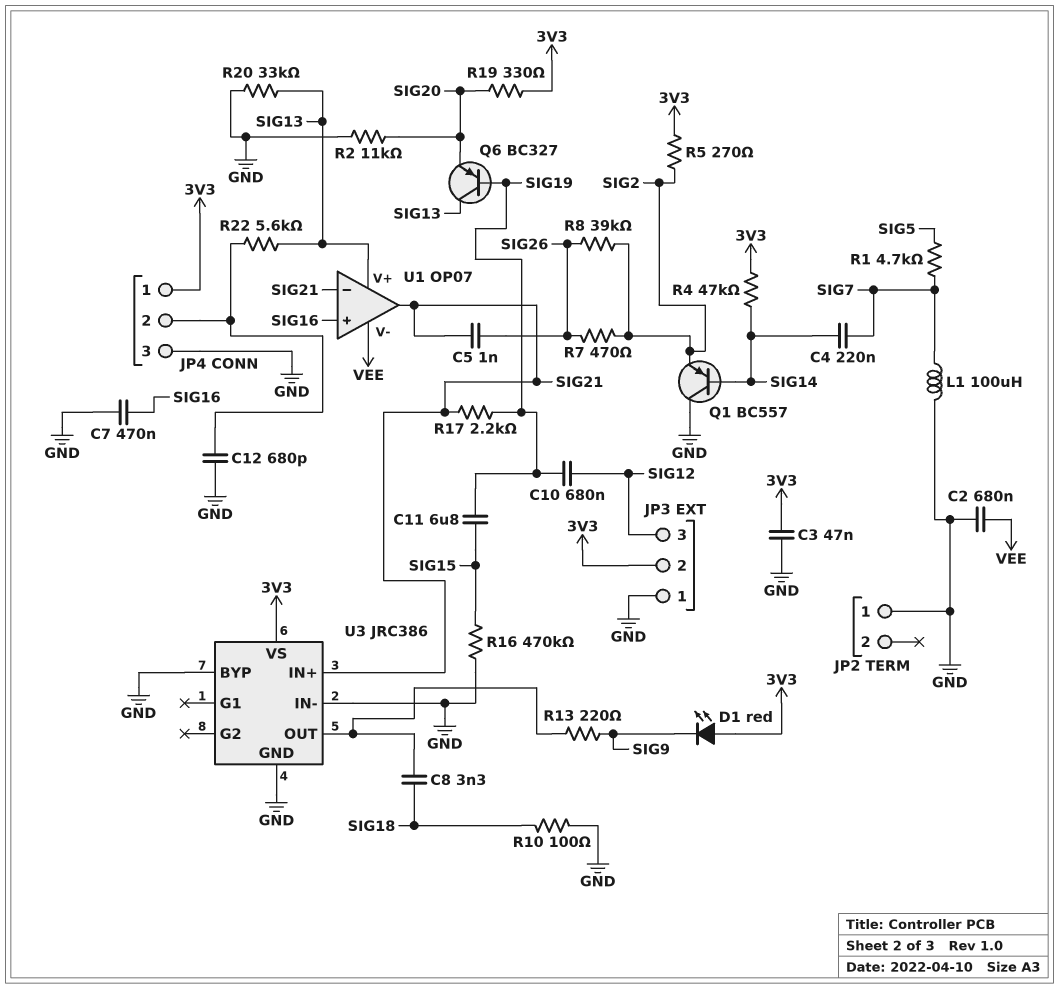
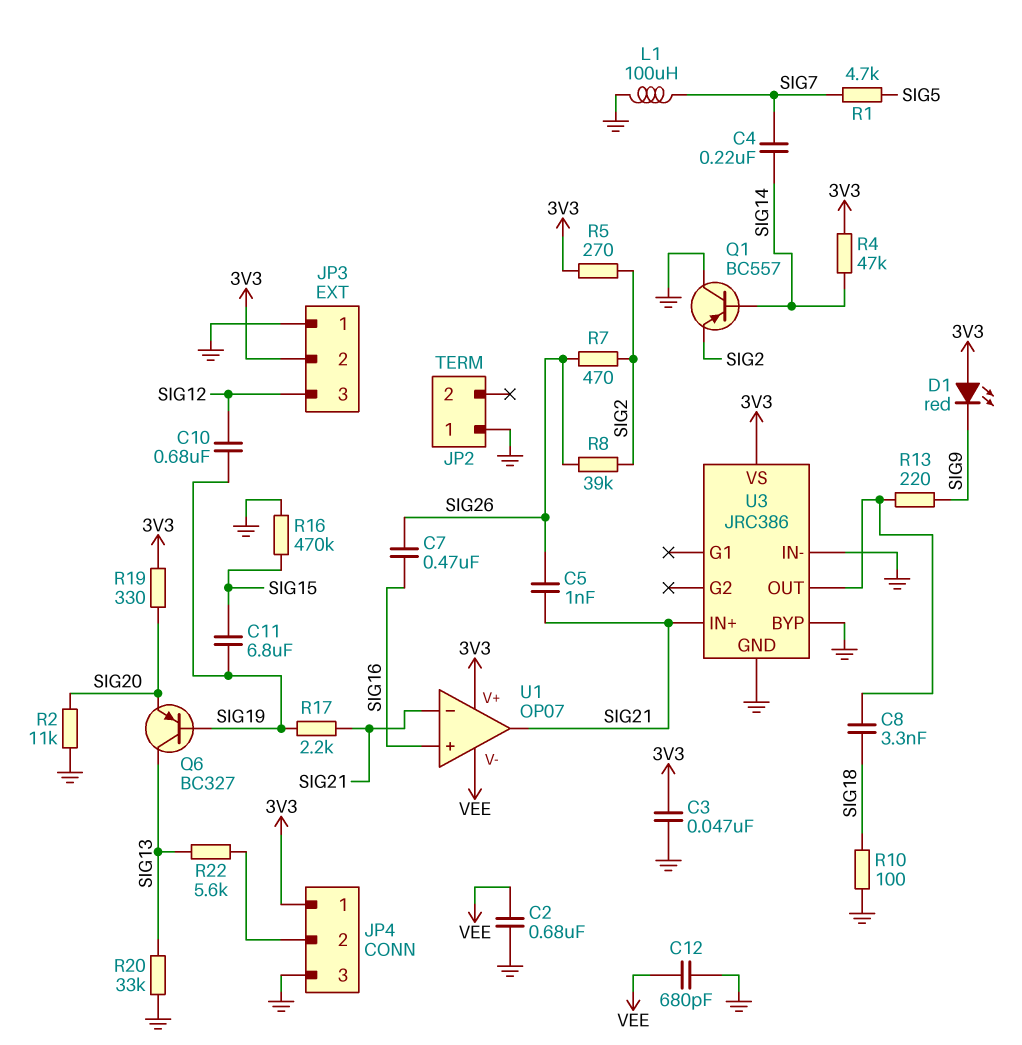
C7: 470nF (GND, SIG16) -> 470nF (SIG16, SIG26)
C12: 680pF (GND, JP4/2) -> 680pF (GND, VEE)
U1 pin V+: SIG13 -> 3V3

